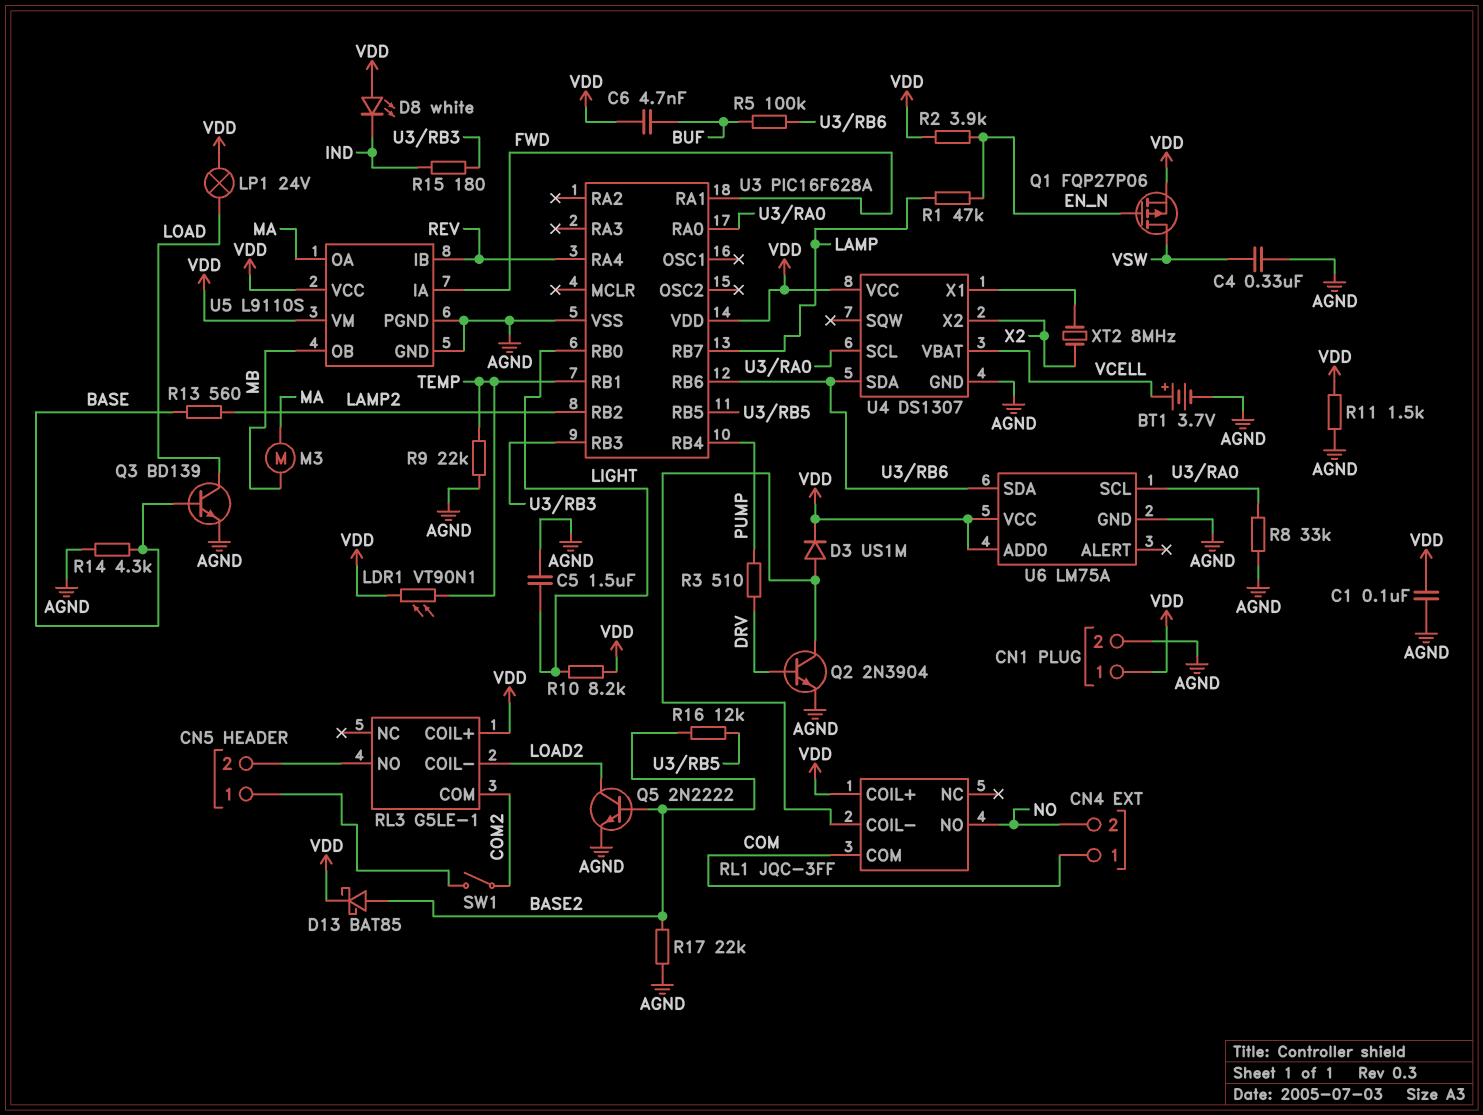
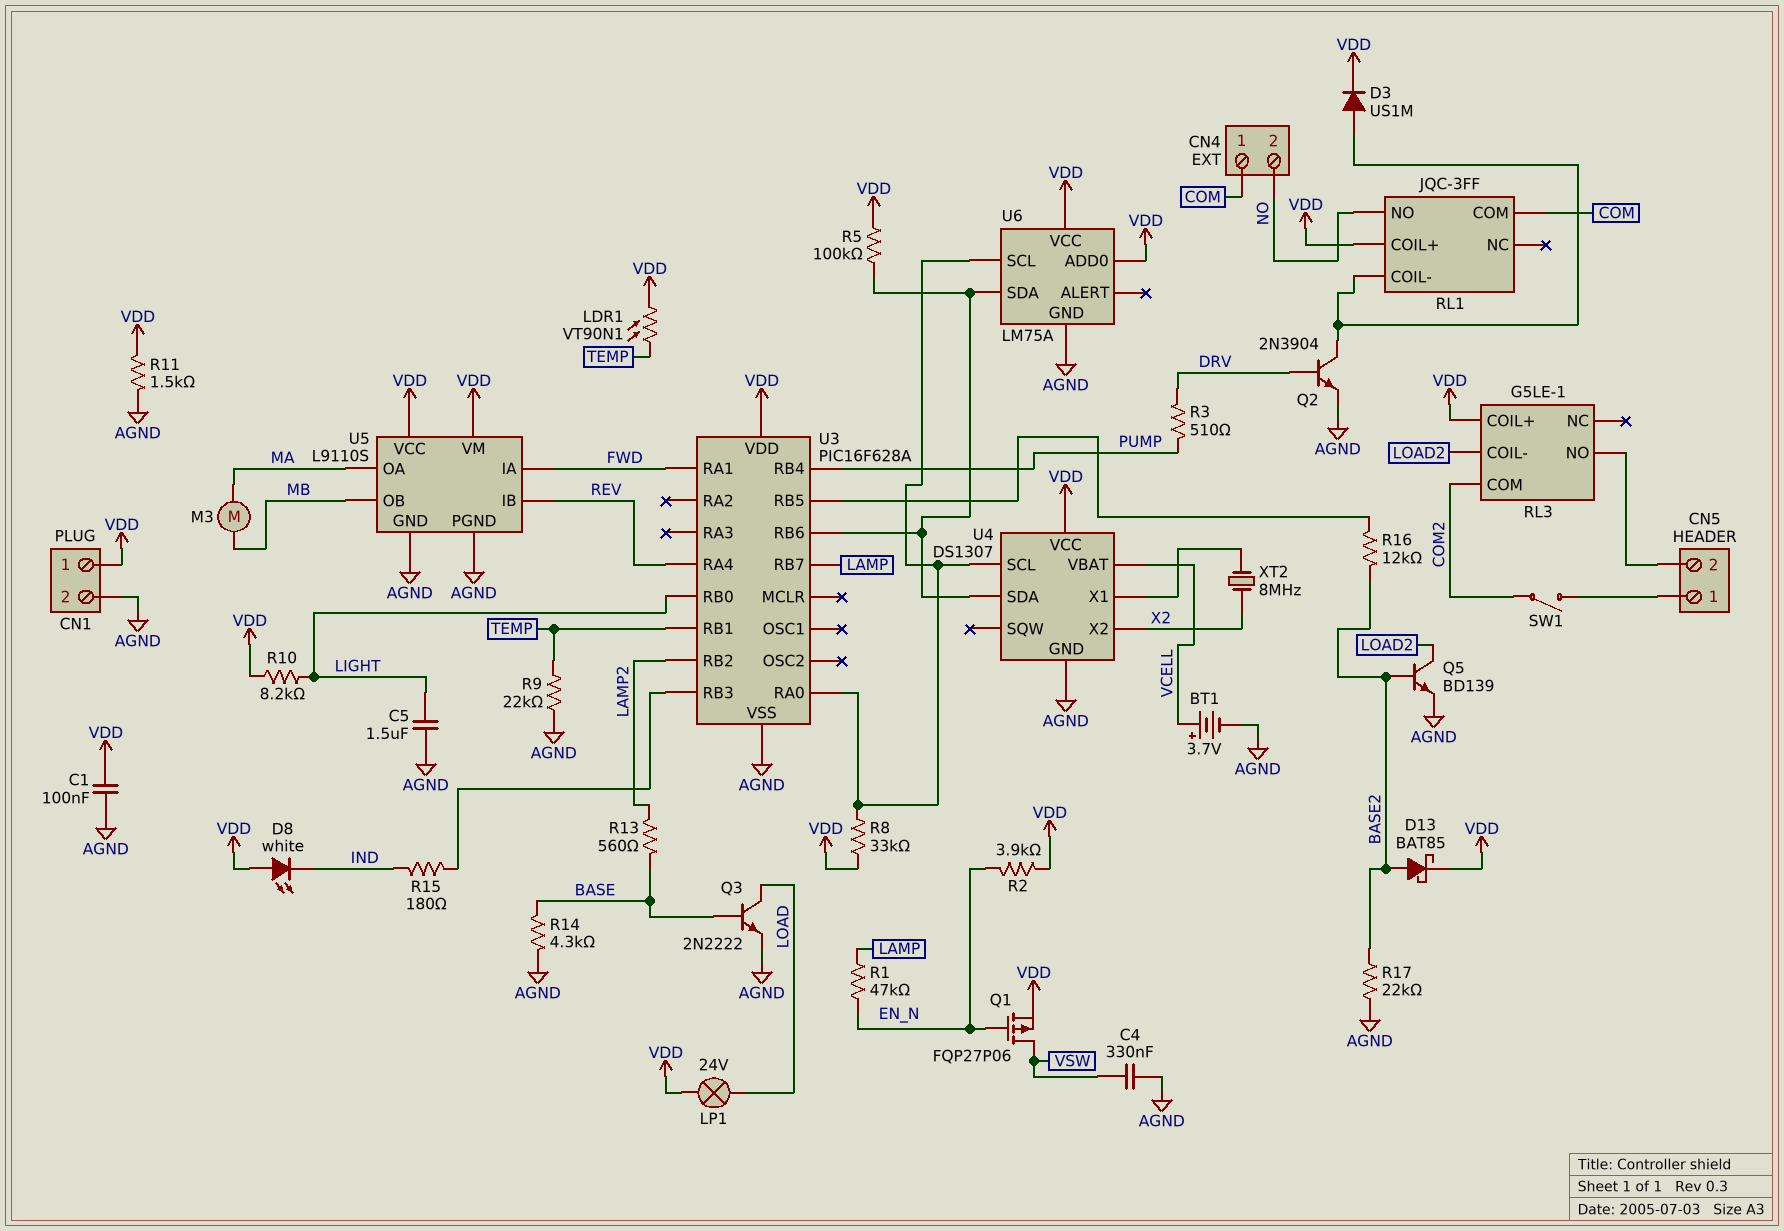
C6: 4.7nF (BUF, VDD) -> none
Q3: NPN BD139 (B BASE, C LOAD, E AGND) -> NPN 2N2222 (B BASE, C LOAD, E AGND)
Q5: NPN 2N2222 (B BASE2, C LOAD2, E AGND) -> NPN BD139 (B BASE2, C LOAD2, E AGND)
R5: 100k (BUF, U3/RB6) -> 100k (U3/RB6, VDD)
R8: 33k (AGND, U3/RA0) -> 33k (U3/RA0, VDD)

